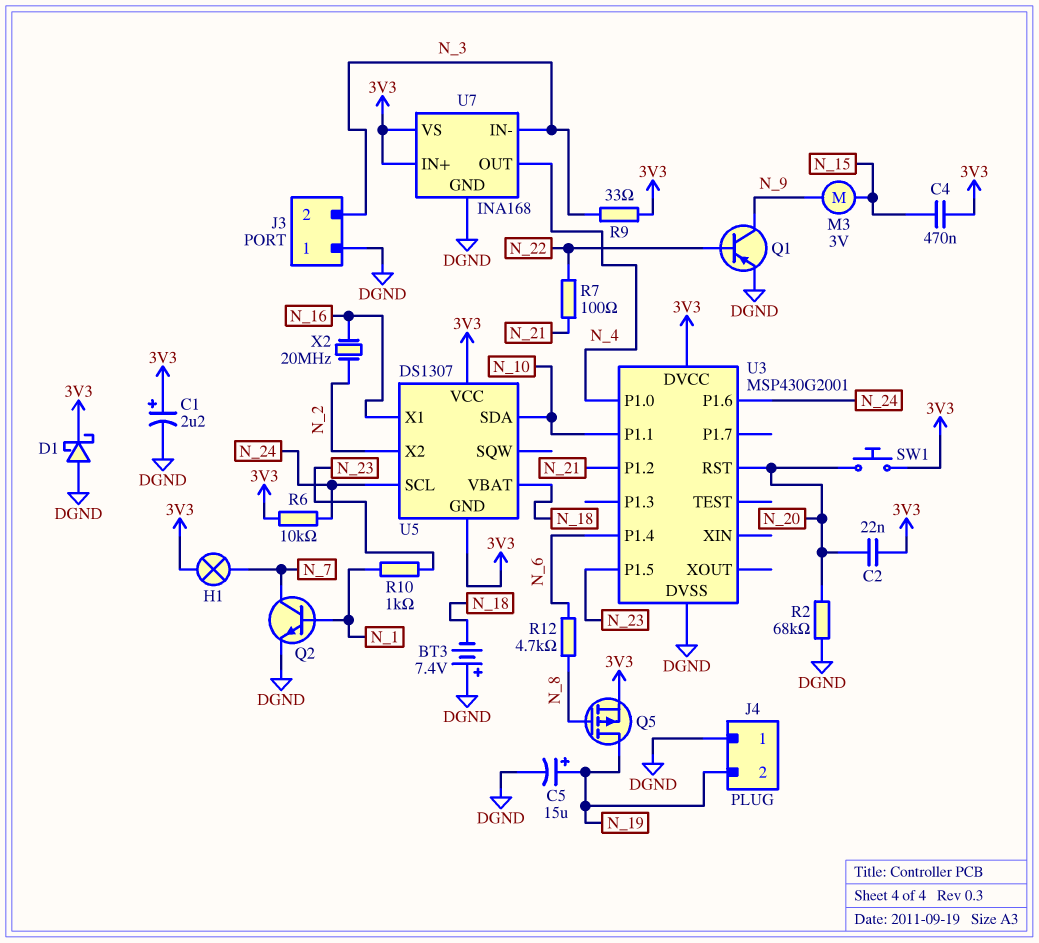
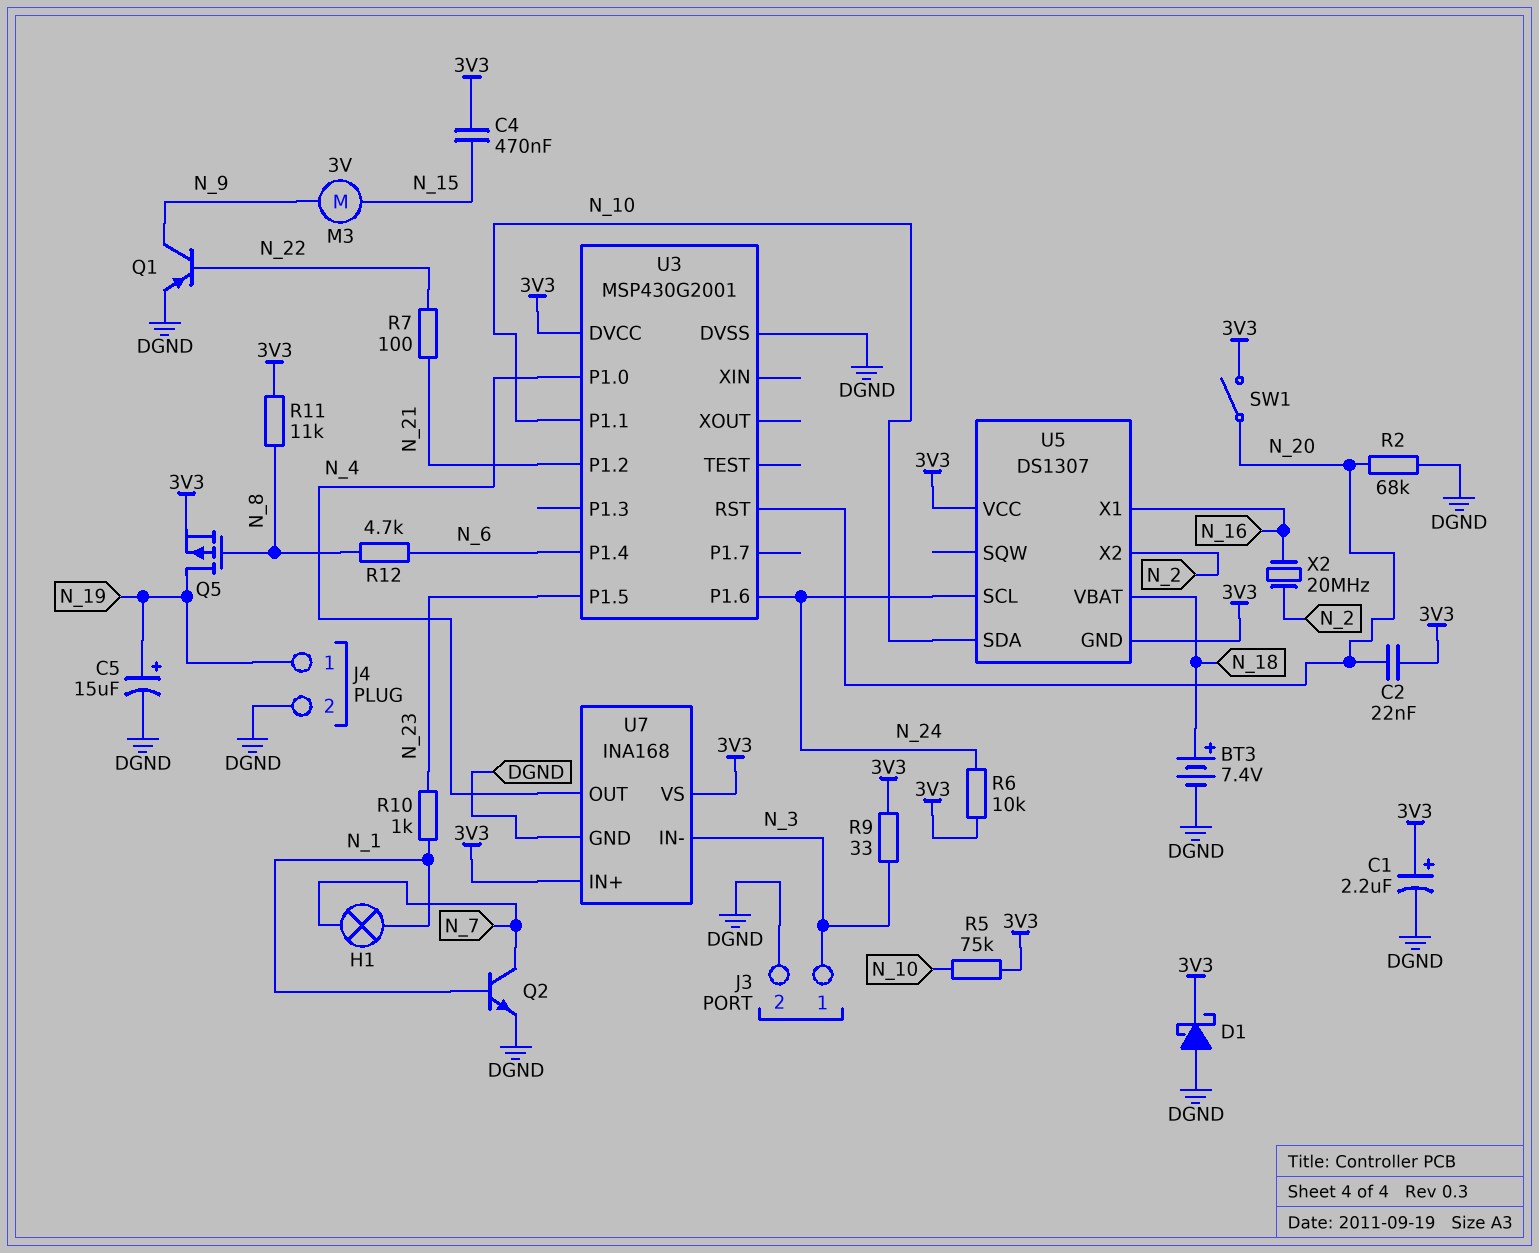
BT3: 7.4V (plus DGND, minus N_18) -> 7.4V (plus N_18, minus DGND)
H1: lamp (3V3, N_7) -> lamp (N_1, N_7)
J3 pin 1: DGND -> N_3
J3 pin 2: N_3 -> DGND
J4 pin 1: DGND -> N_19
J4 pin 2: N_19 -> DGND
R5: none -> 75k (3V3, N_10)
R11: none -> 11k (3V3, N_8)
SW1: button (3V3, N_20) -> switch (3V3, N_20)

